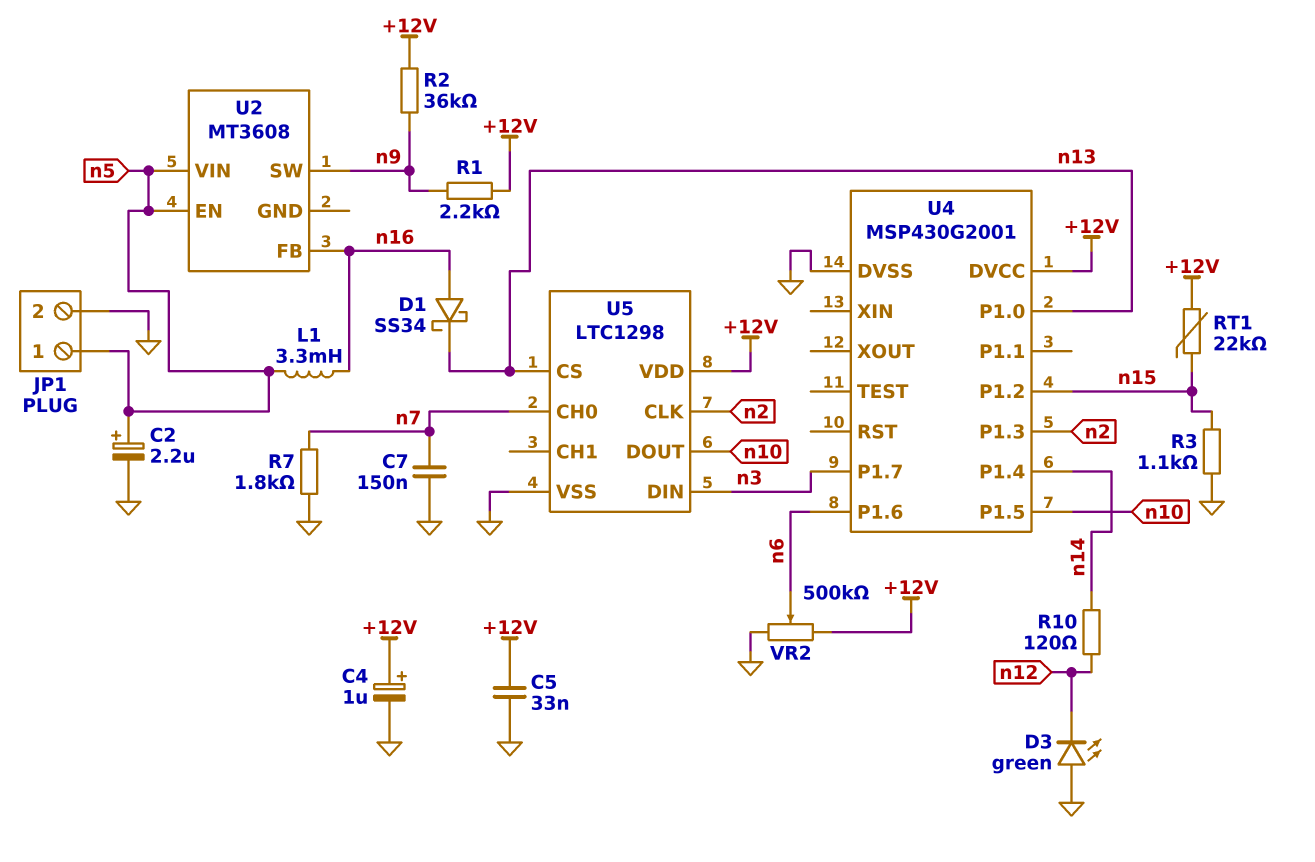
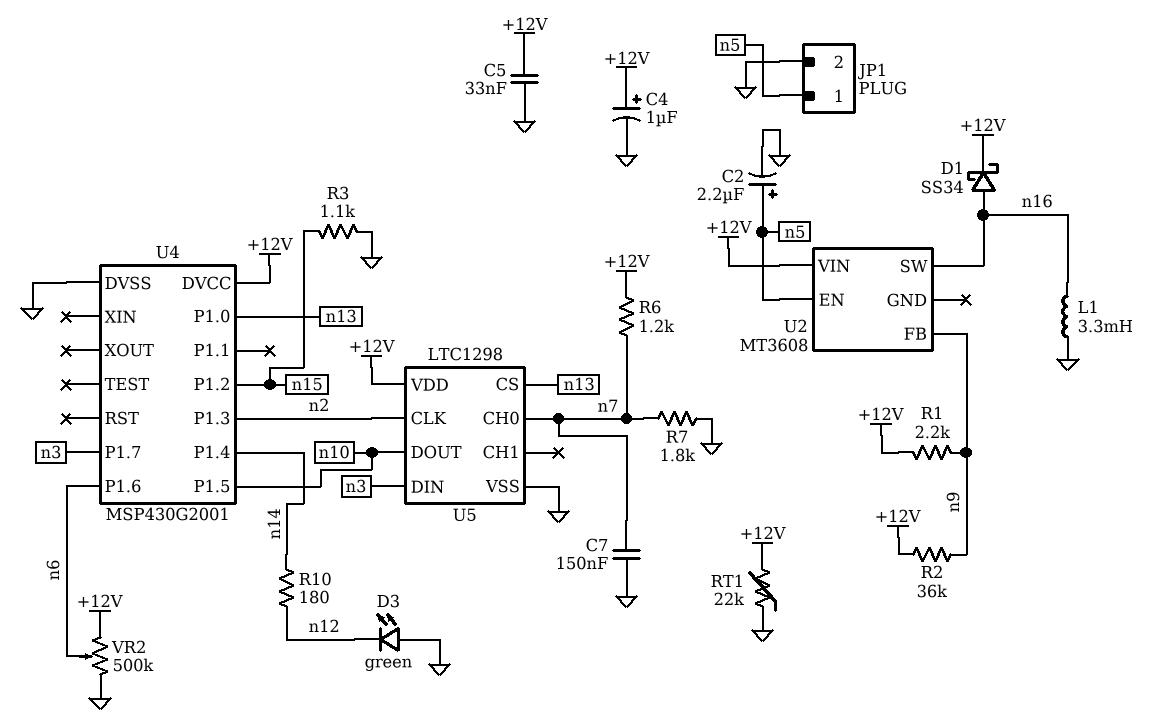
D1: schottky SS34 (A n16, K n13) -> schottky SS34 (A n16, K +12V)
L1: 3.3mH (n5, n16) -> 3.3mH (GND, n16)
R6: none -> 1.2k (+12V, n7)
R10: 120 (n12, n14) -> 180 (n12, n14)
RT1: 22k (+12V, n15) -> 22k (+12V, GND)
U2 pin FB: n16 -> n9
U2 pin SW: n9 -> n16
U2 pin VIN: n5 -> +12V

